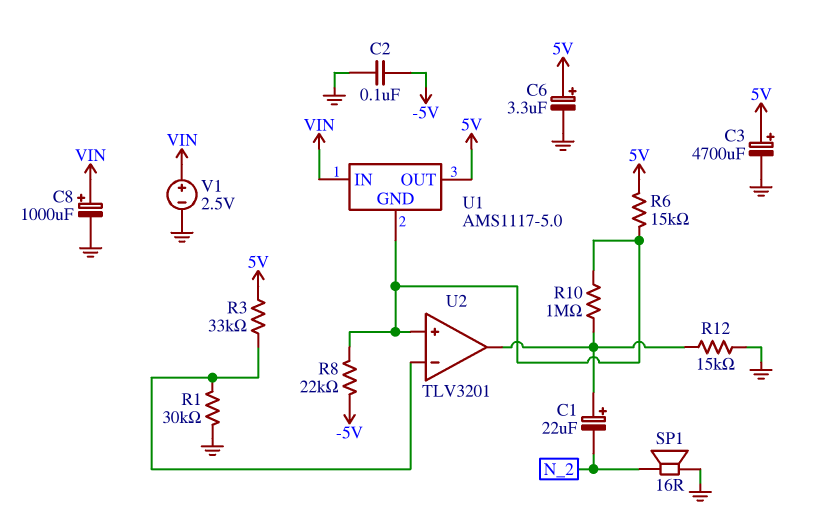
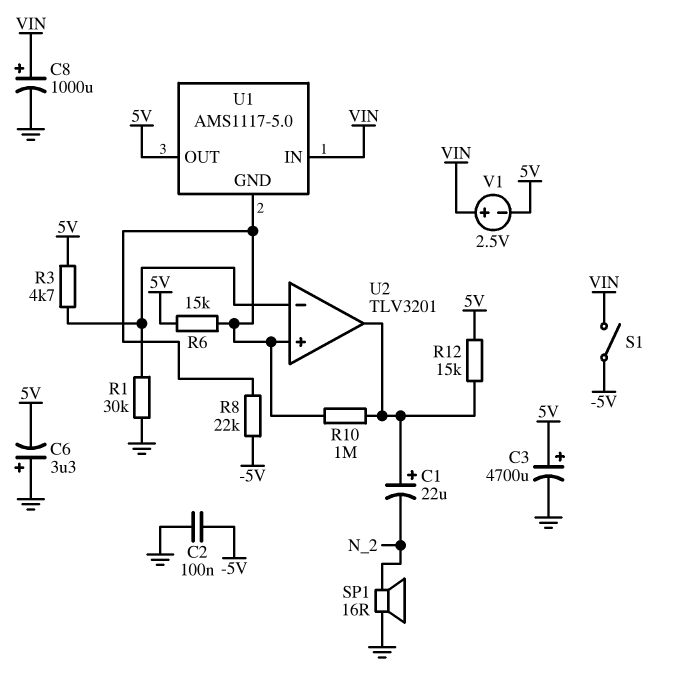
C6: 3.3uF (plus 5V, minus GND) -> 3.3uF (plus GND, minus 5V)
R3: 33k (5V, U2/in-) -> 4.7k (5V, U2/in-)
R12: 15k (GND, U2/out) -> 15k (5V, U2/out)
S1: none -> switch (-5V, VIN)
V1: 2.5V (plus VIN, minus GND) -> 2.5V (plus VIN, minus 5V)

